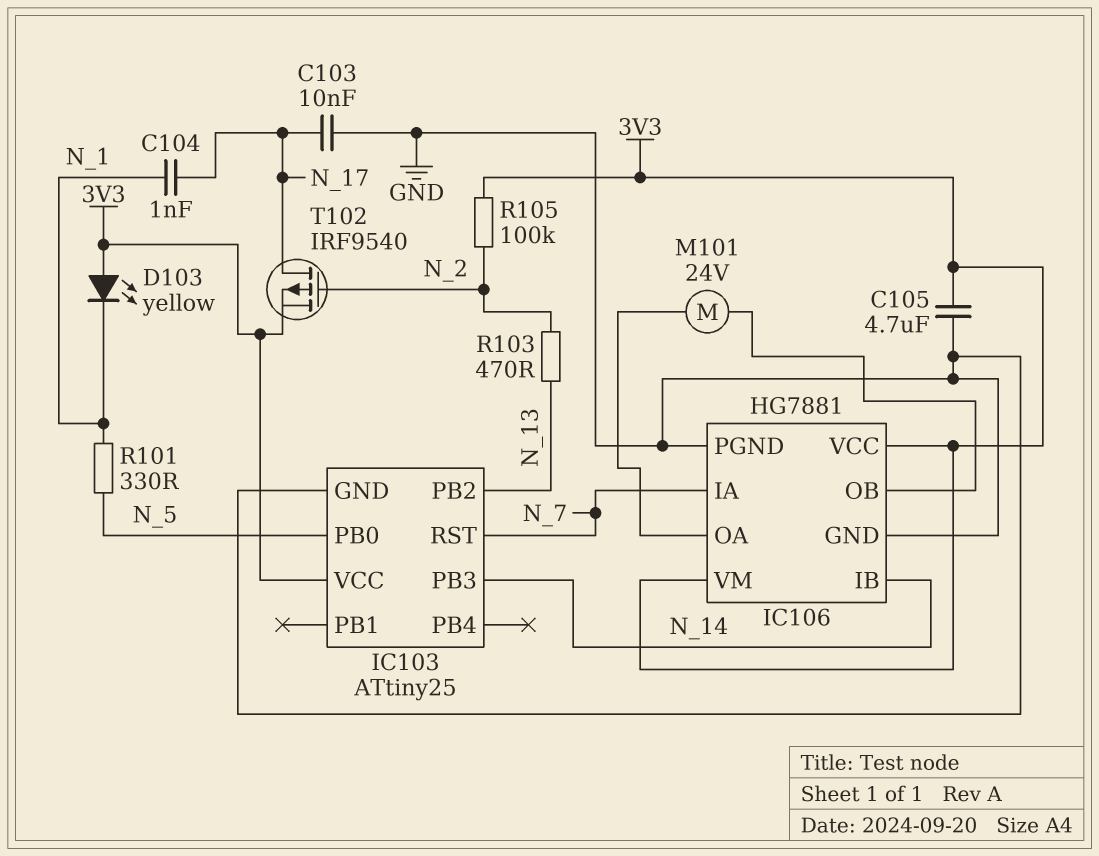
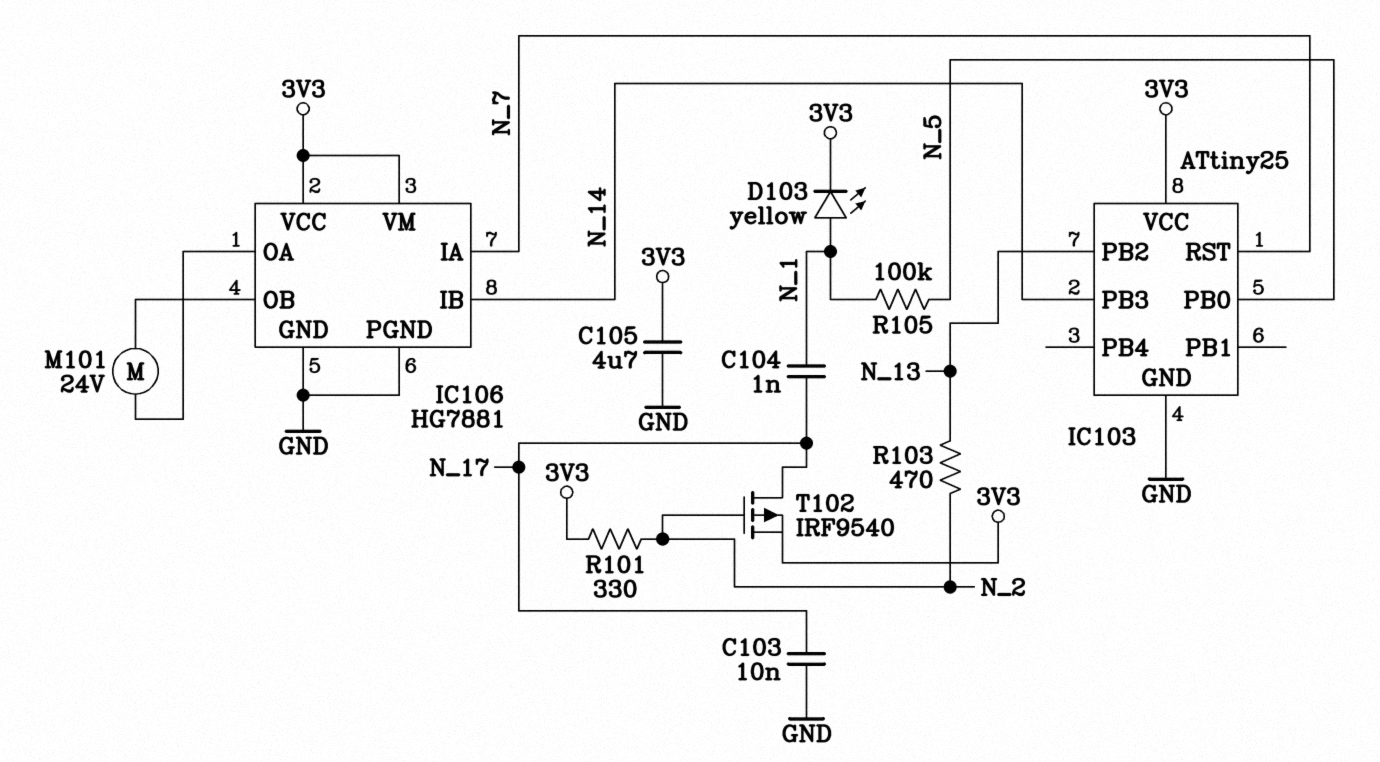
D103: LED yellow (A 3V3, K N_1) -> LED yellow (A N_1, K 3V3)
R101: 330 (N_1, N_5) -> 330 (3V3, N_2)
R105: 100k (3V3, N_2) -> 100k (N_1, N_5)

